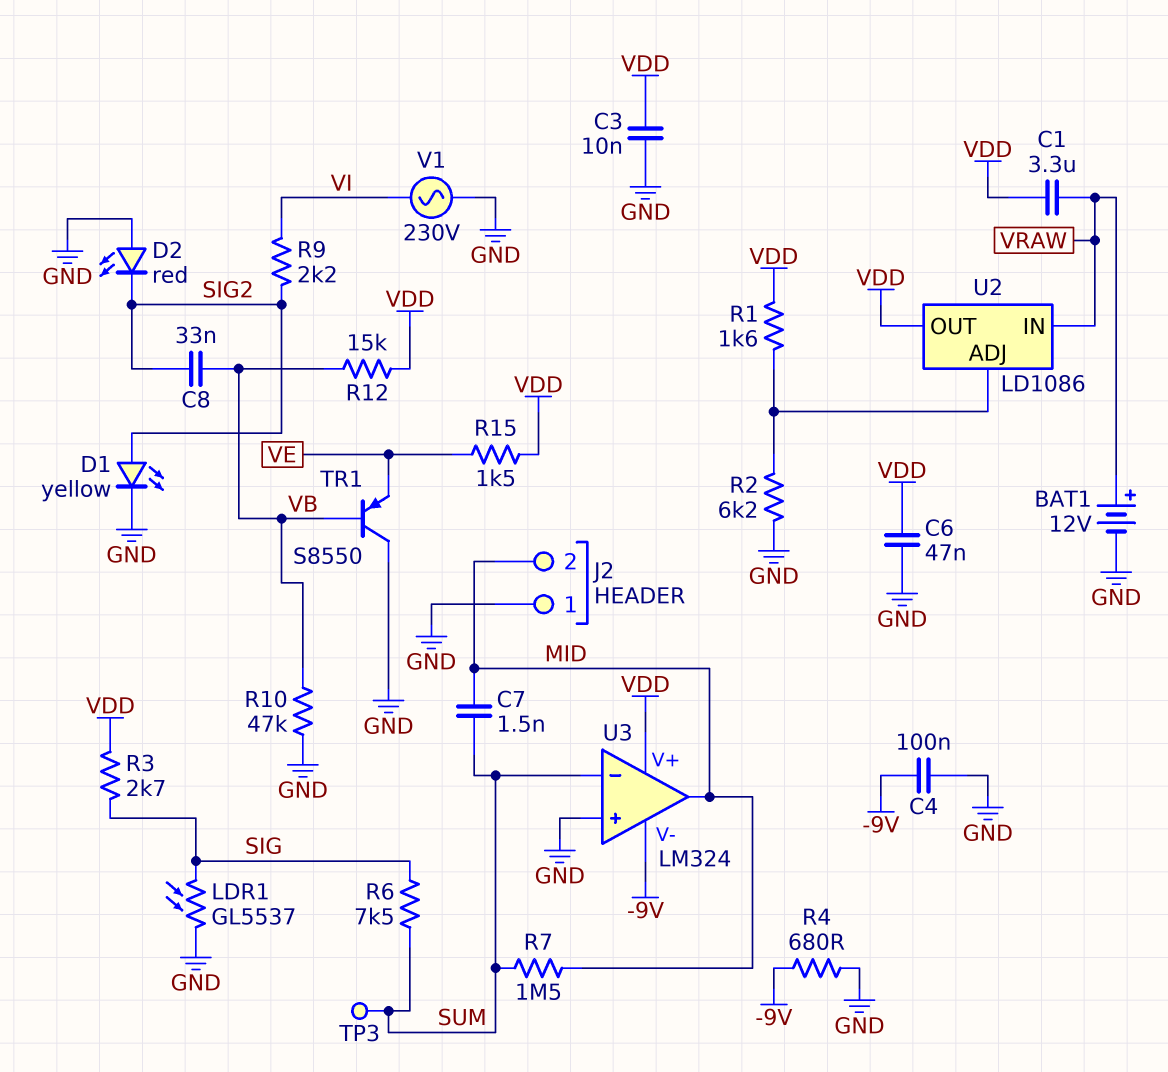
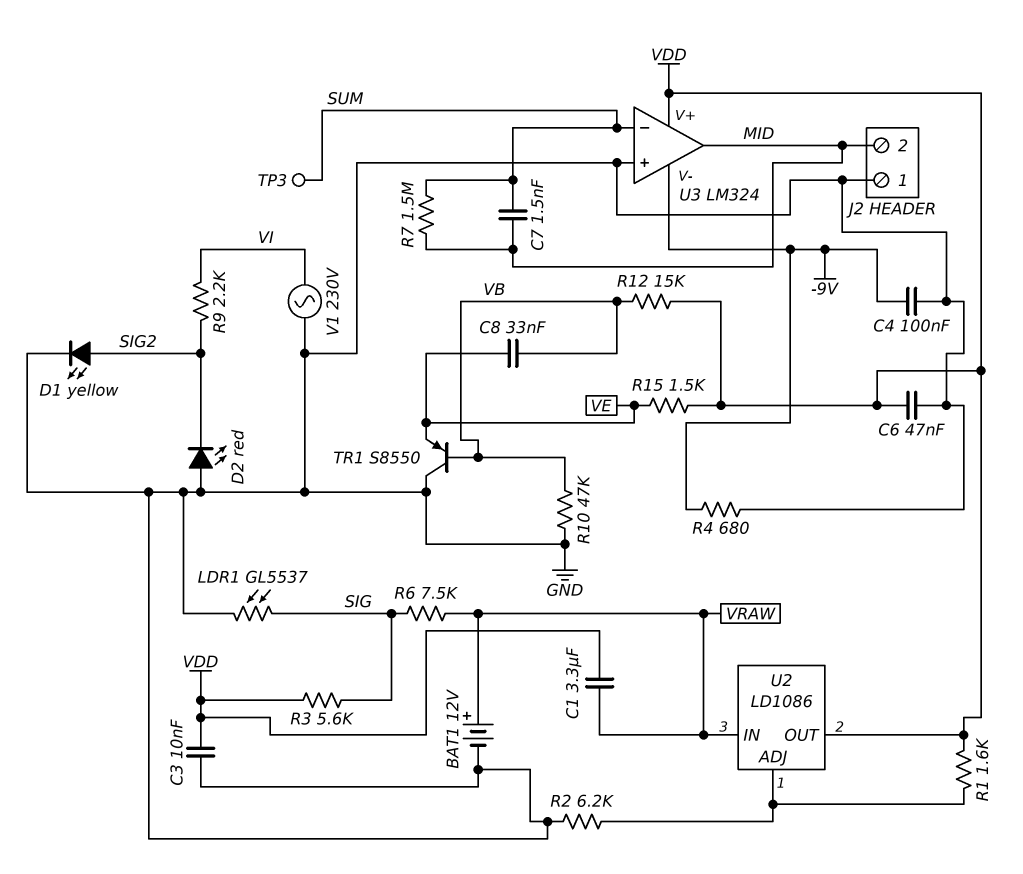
C8: 33nF (SIG2, VB) -> 33nF (VB, VE)
R3: 2.7k (SIG, VDD) -> 5.6k (SIG, VDD)
R6: 7.5k (SIG, SUM) -> 7.5k (SIG, VRAW)

